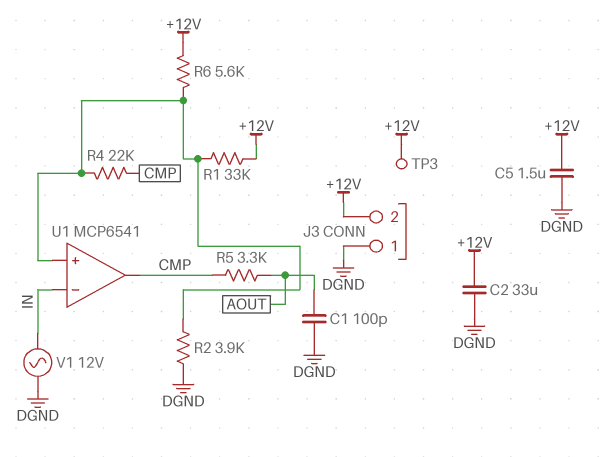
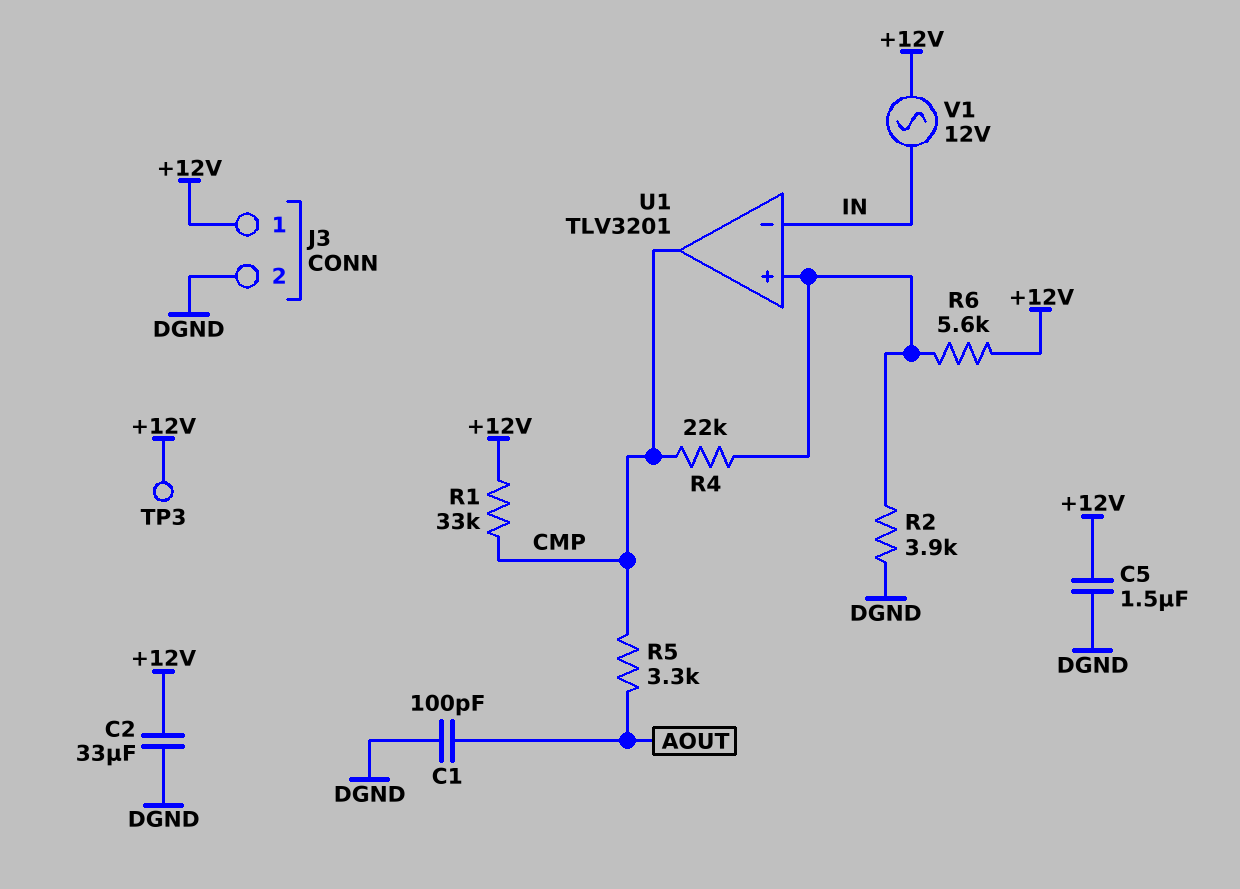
J3 pin 1: DGND -> +12V
J3 pin 2: +12V -> DGND
R1: 33k (+12V, U1/in+) -> 33k (+12V, CMP)
U1: MCP6541 -> TLV3201
V1: AC 12V (DGND, IN) -> AC 12V (+12V, IN)

